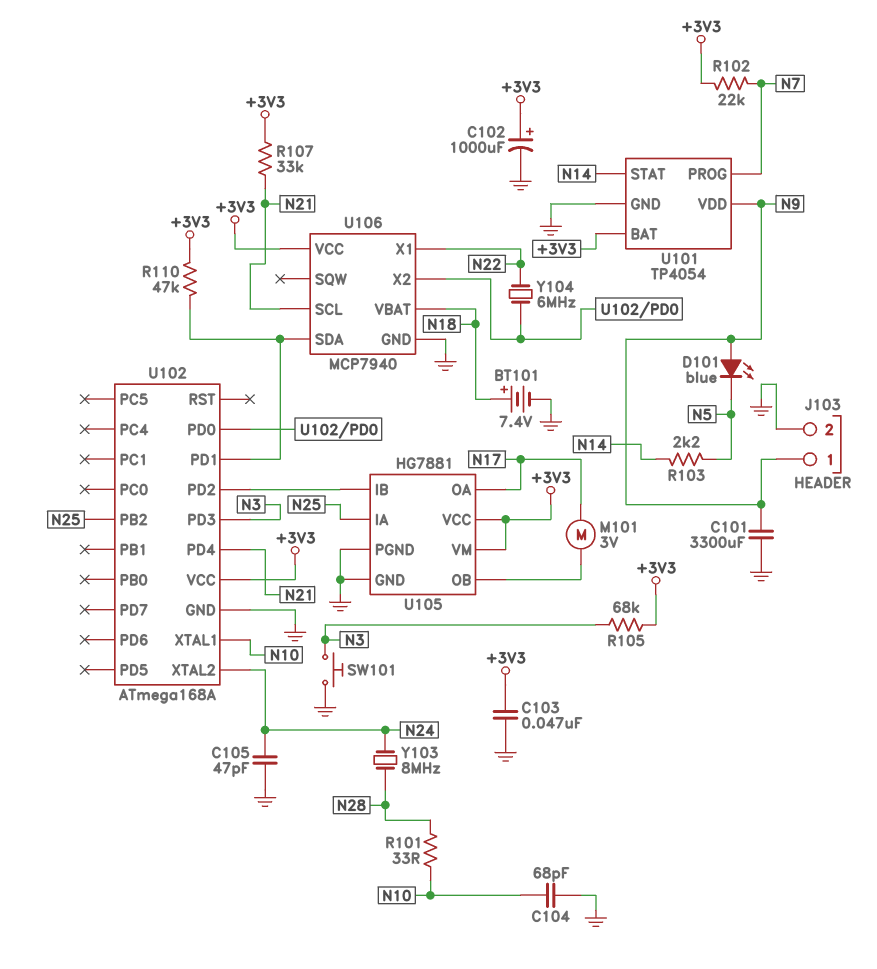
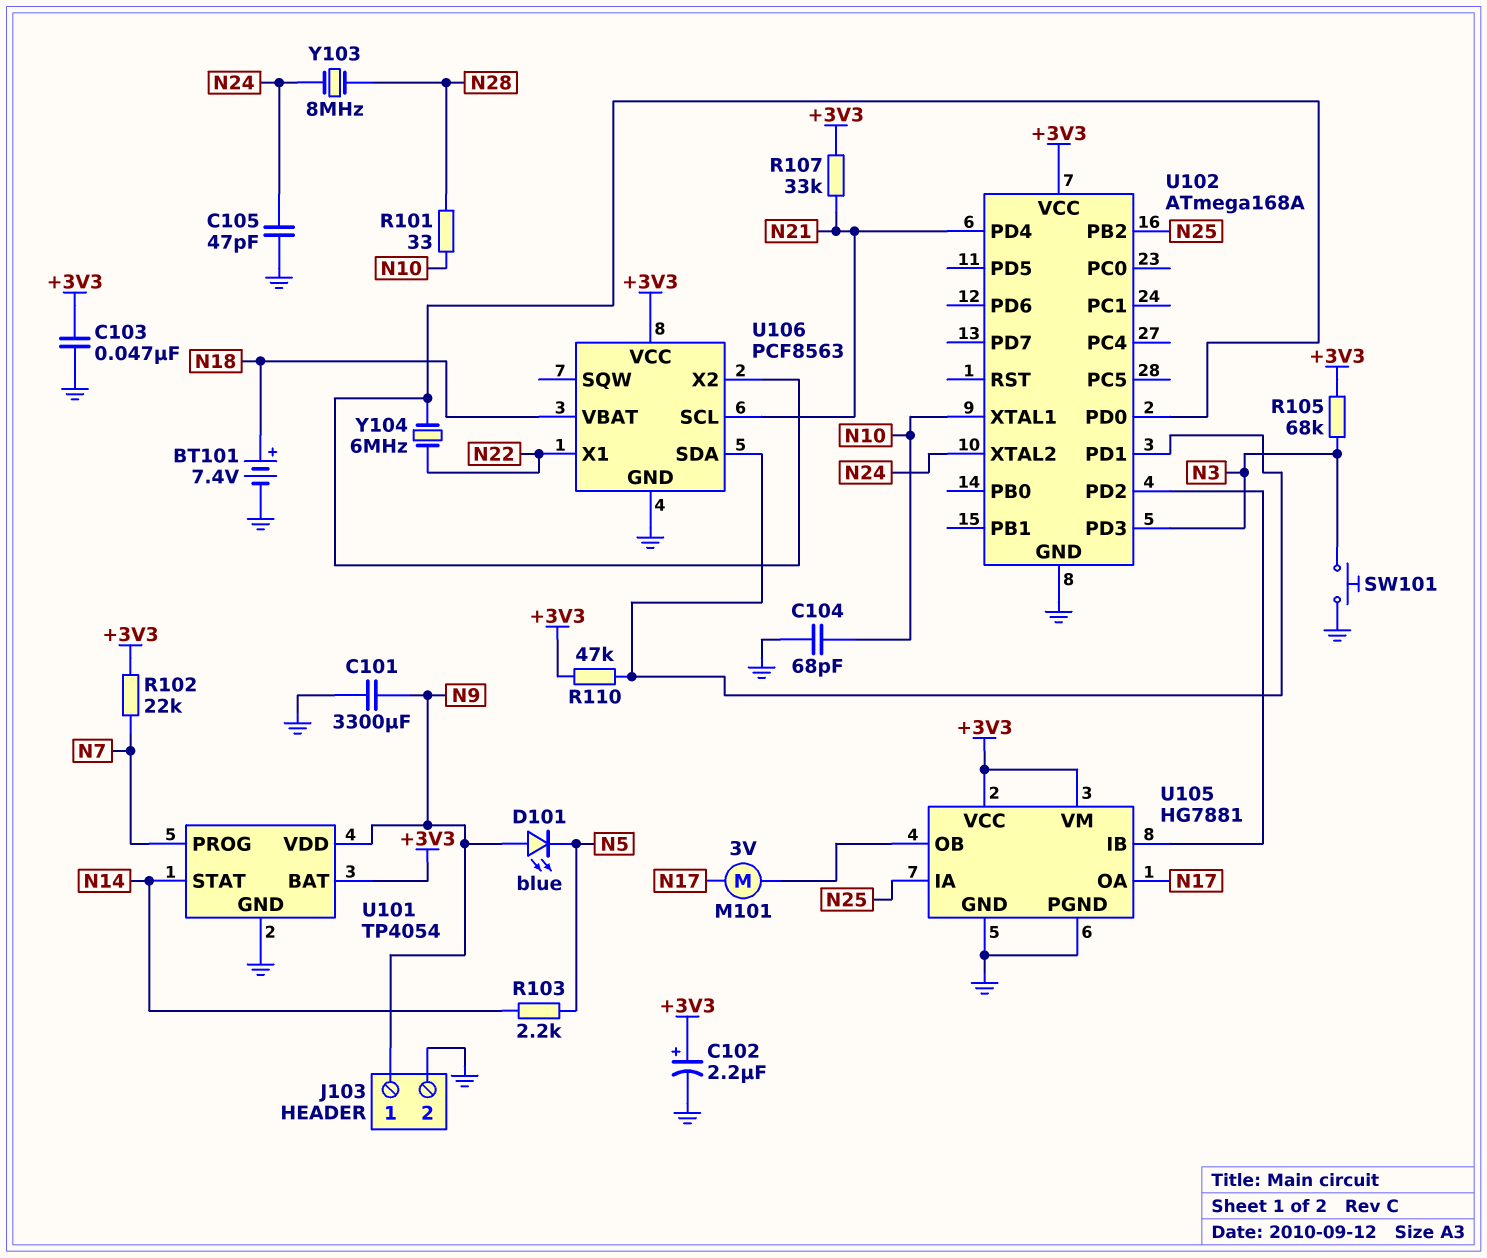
C102: 1000uF (plus +3V3, minus GND) -> 2.2uF (plus +3V3, minus GND)
U106: MCP7940 -> PCF8563

